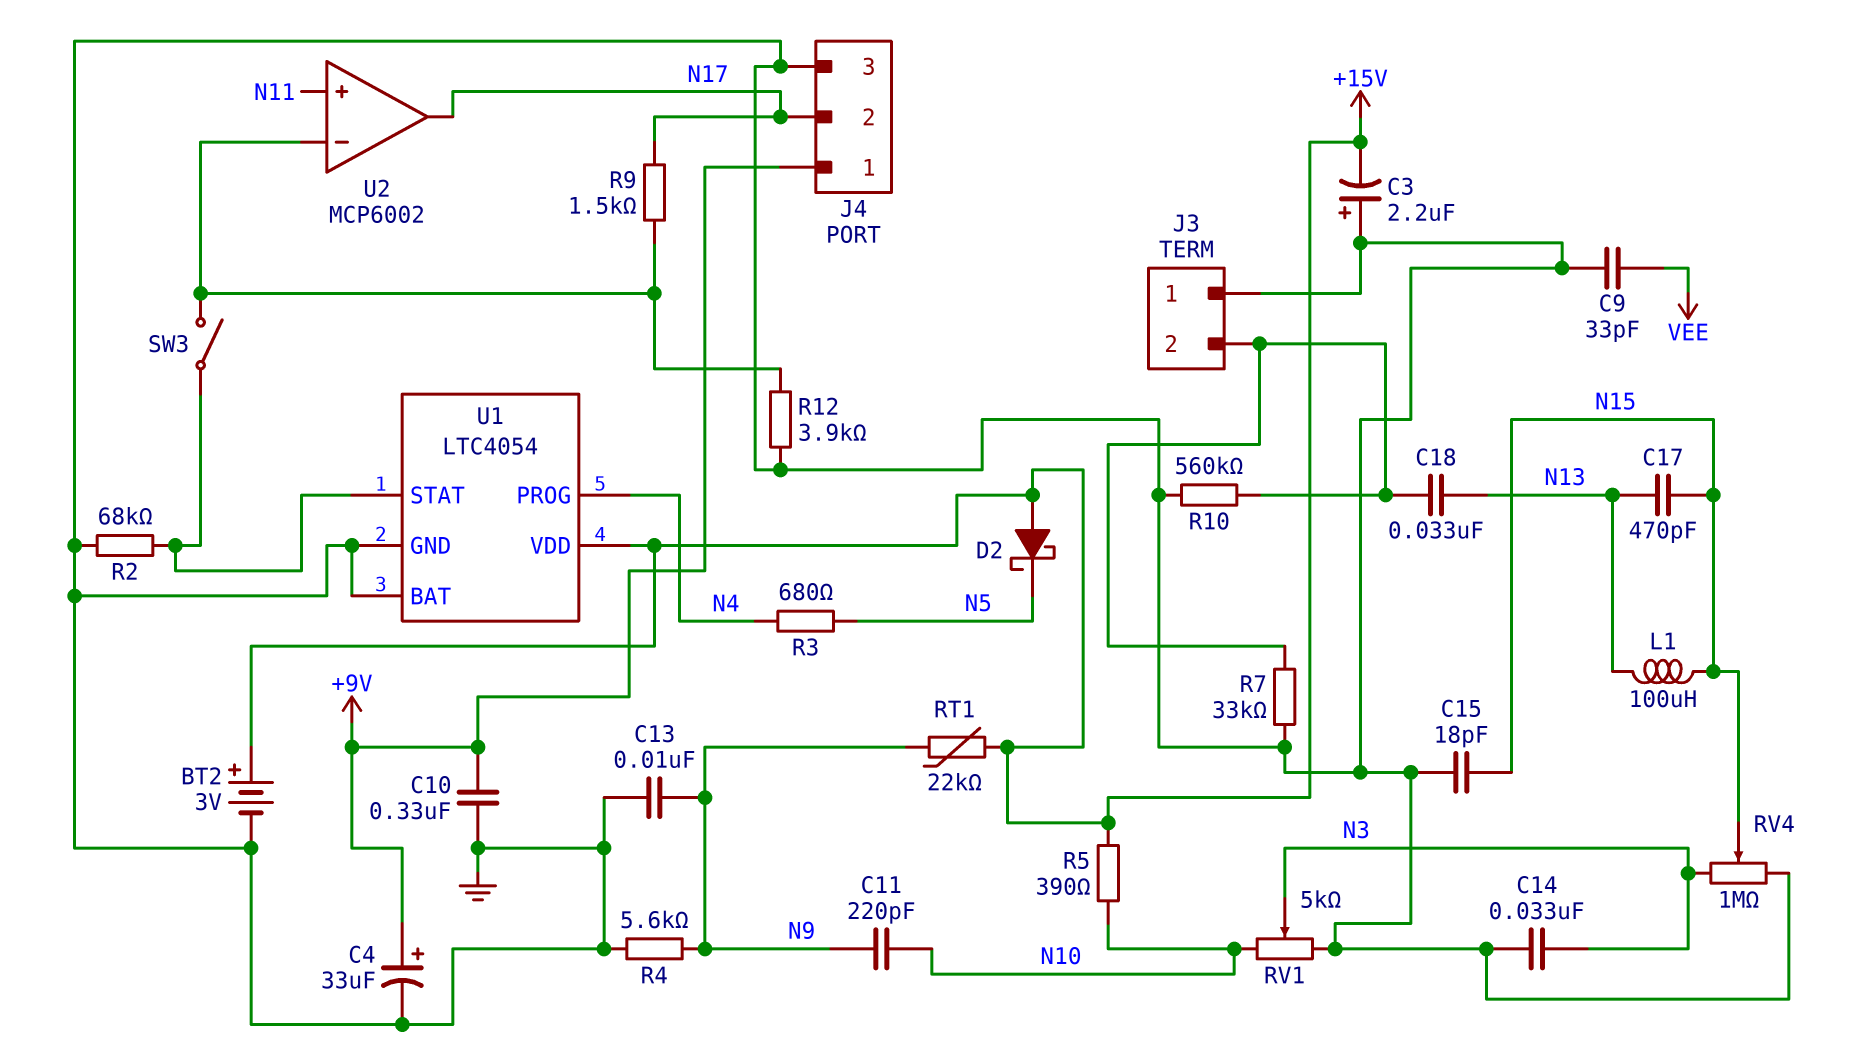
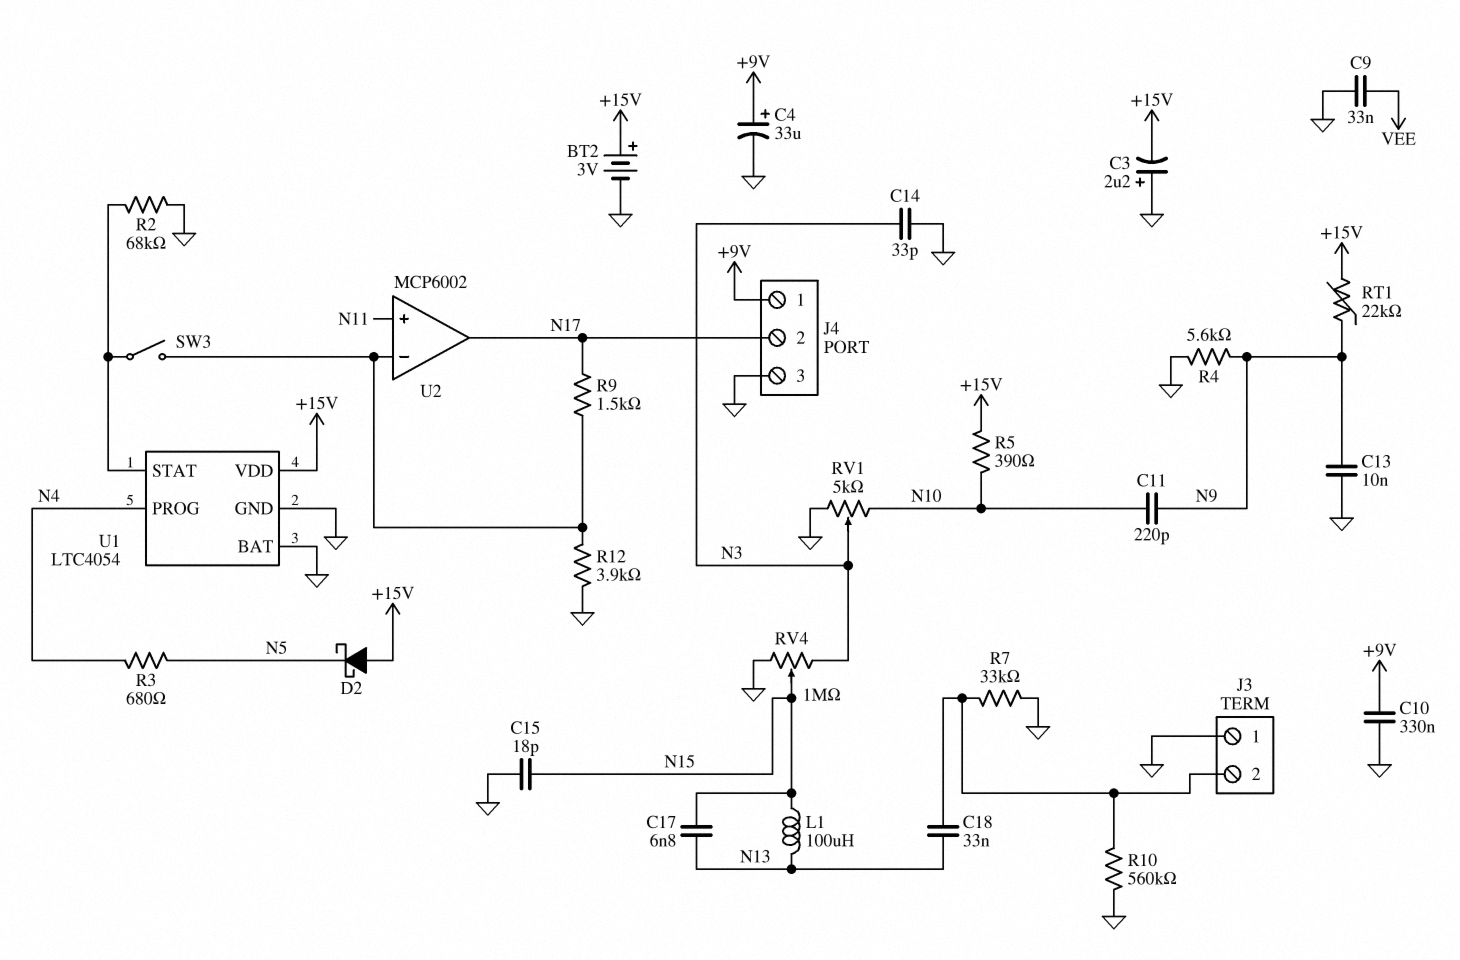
C9: 33pF (GND, VEE) -> 33nF (GND, VEE)
C14: 33nF (GND, N3) -> 33pF (GND, N3)
C17: 470pF (N13, N15) -> 6.8nF (N13, N15)

